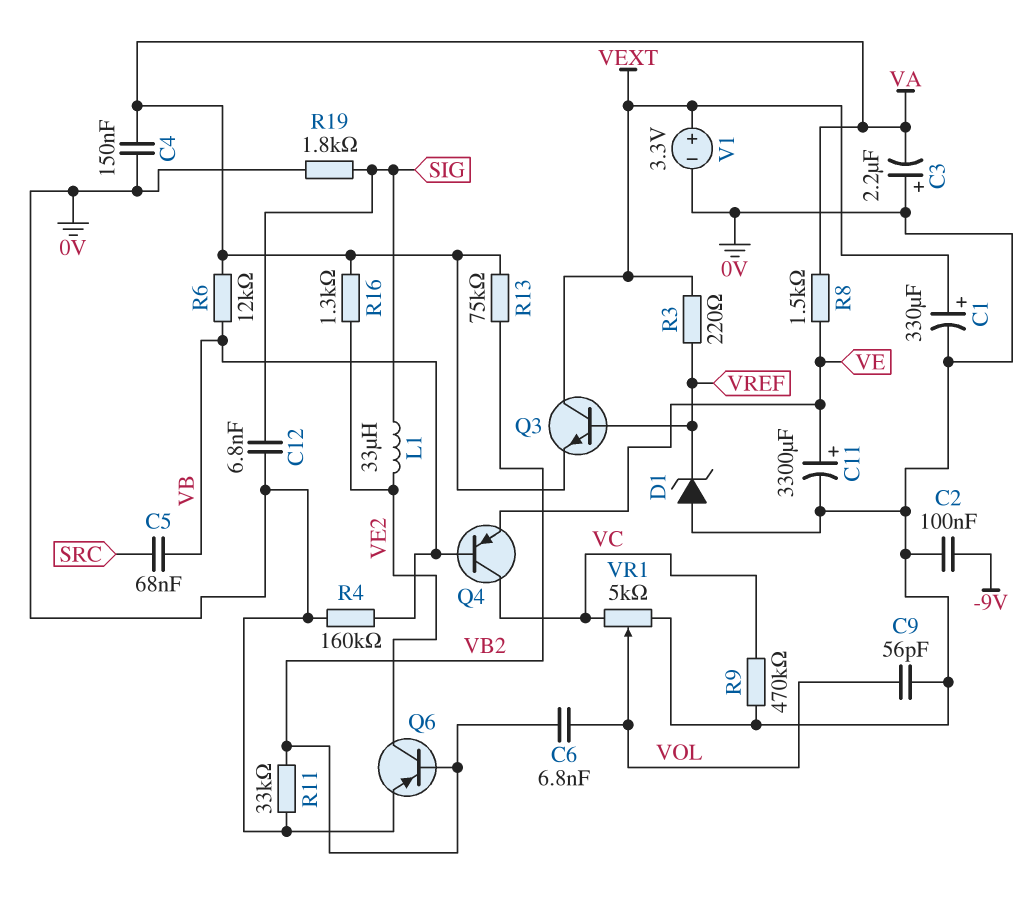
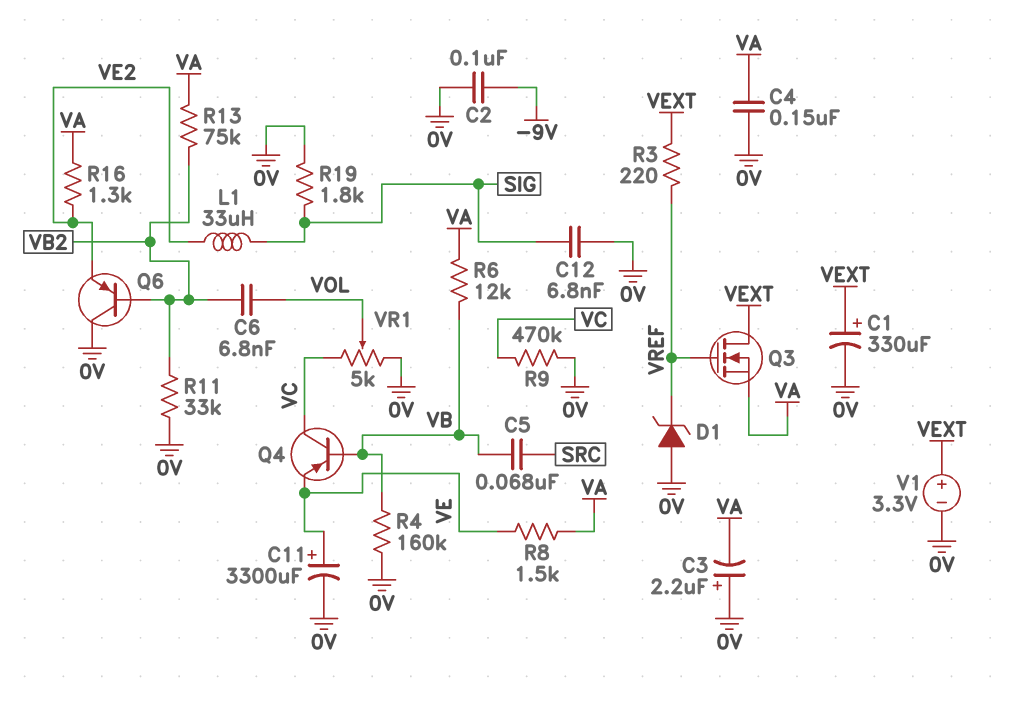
C9: 56pF (0V, VOL) -> none
Q3: NPN (B VREF, C VEXT, E VA) -> NMOS (G VREF, D VEXT, S VA)
Q6: PNP (B VB2, C VE2, E 0V) -> PNP (B VB2, C 0V, E VE2)

